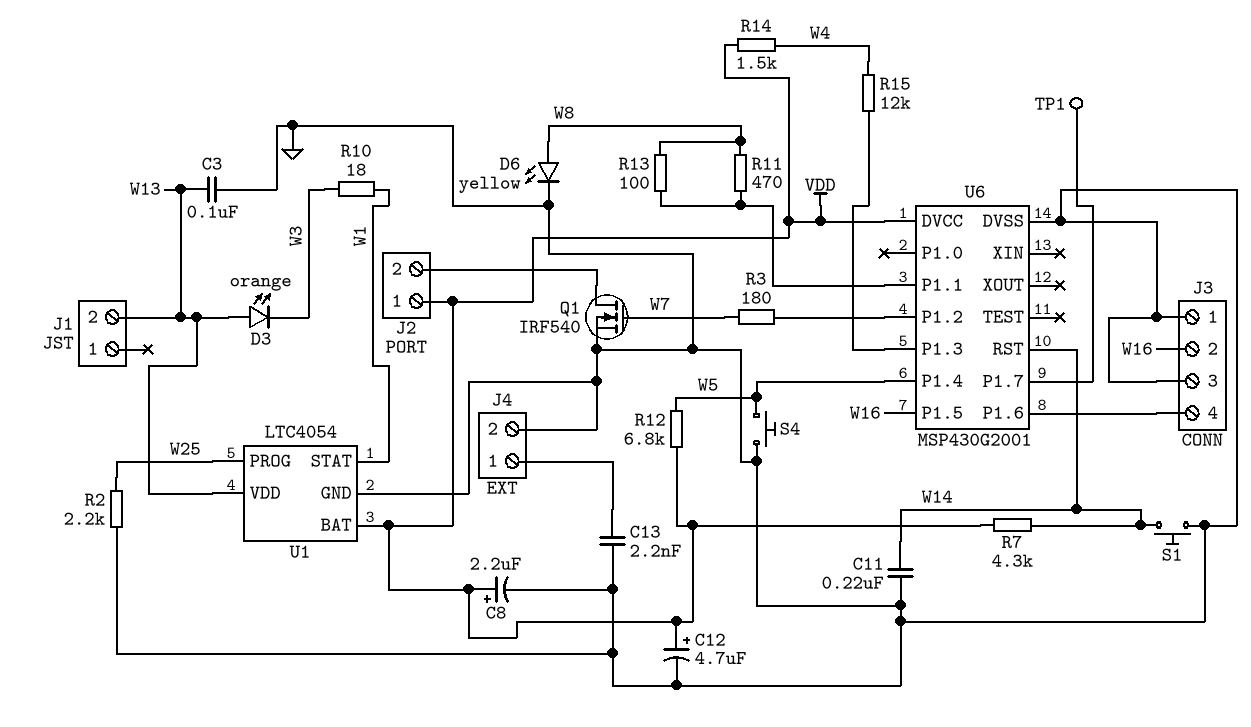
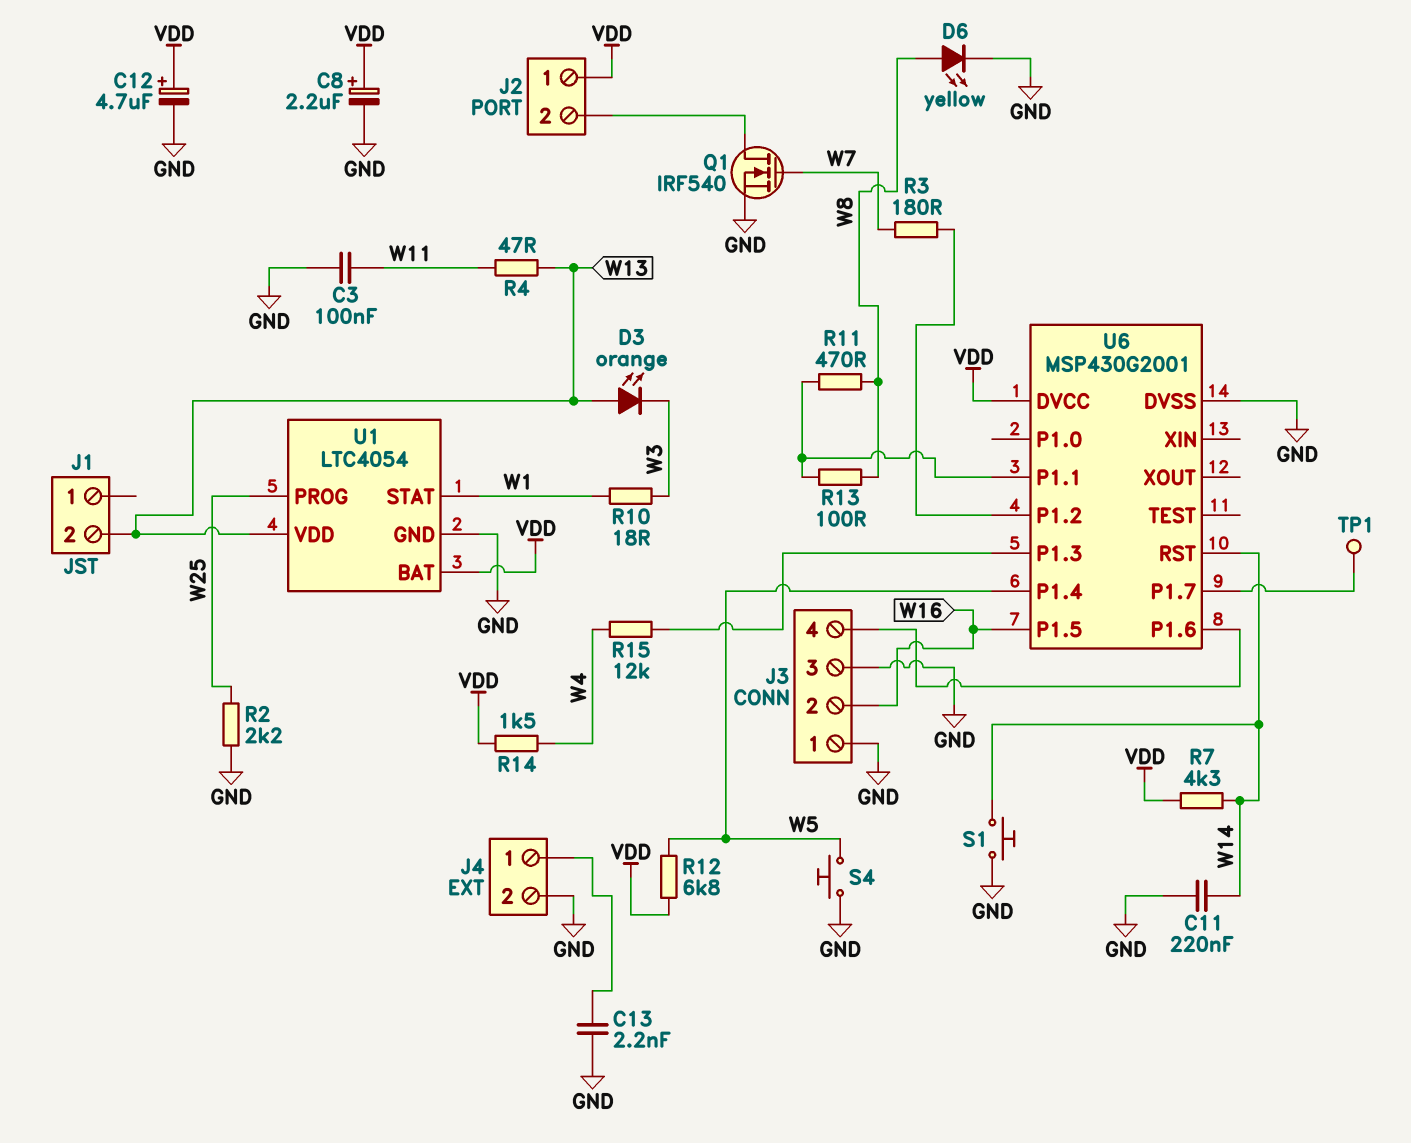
C3: 100nF (GND, W13) -> 100nF (GND, W11)
R4: none -> 47 (W11, W13)

